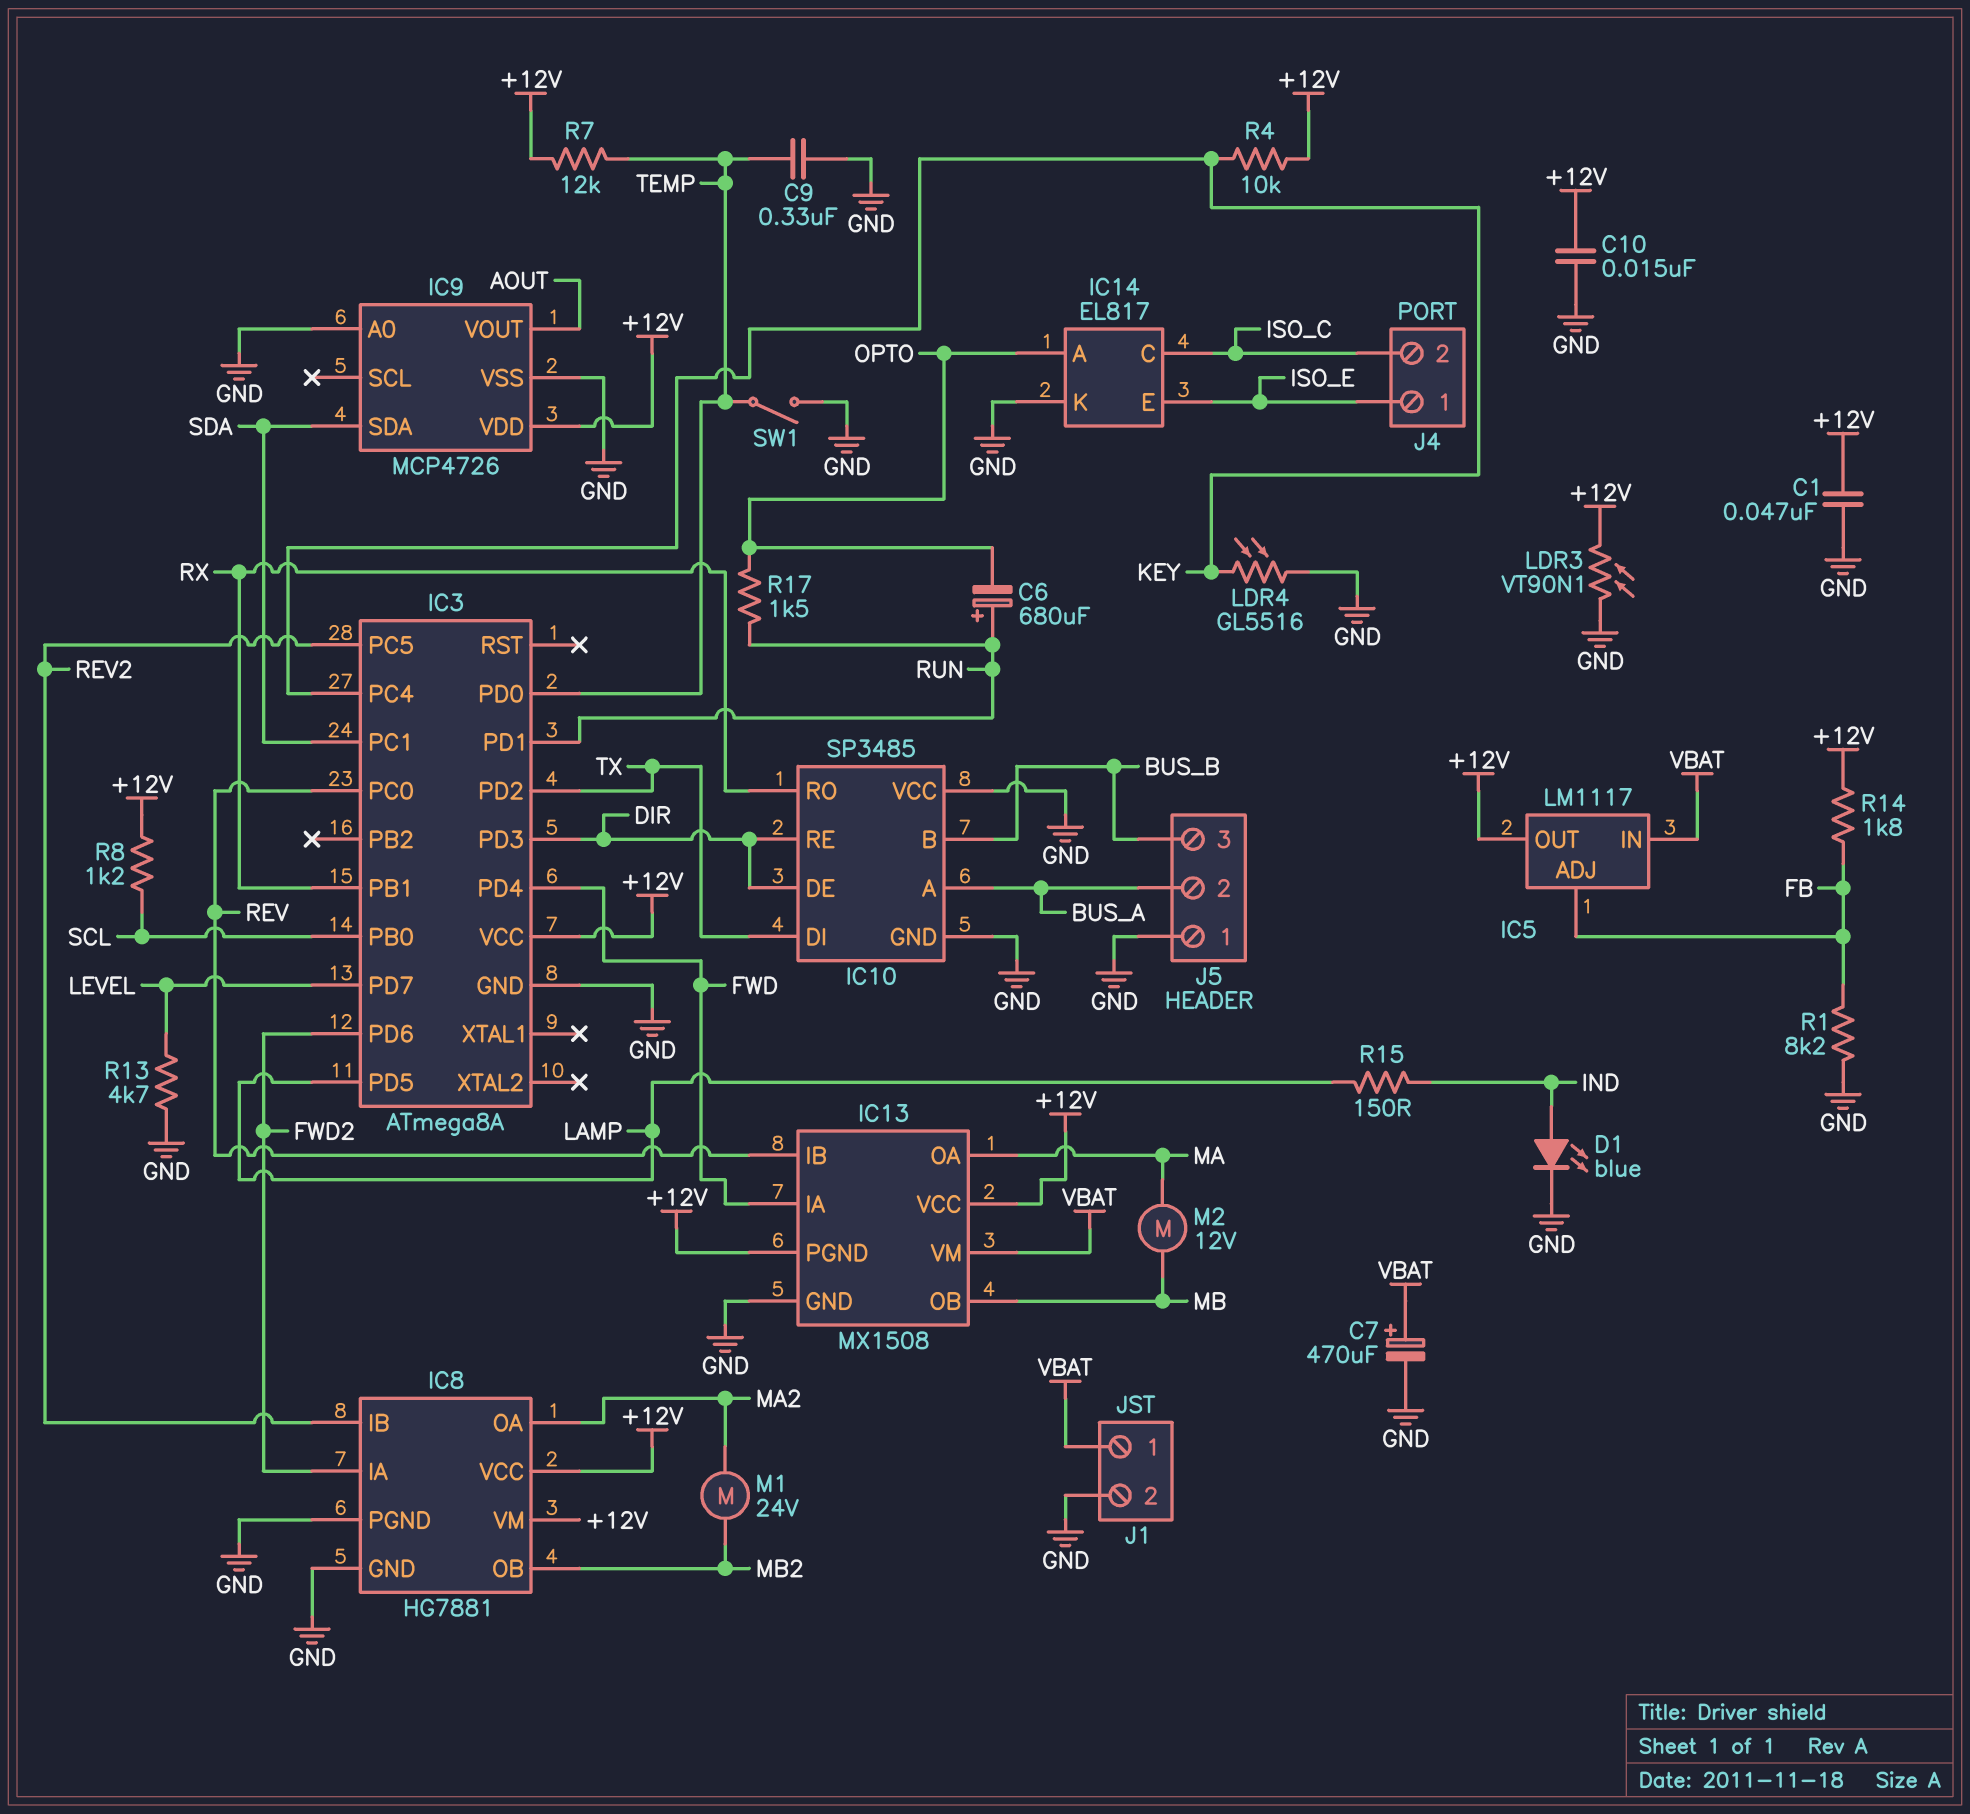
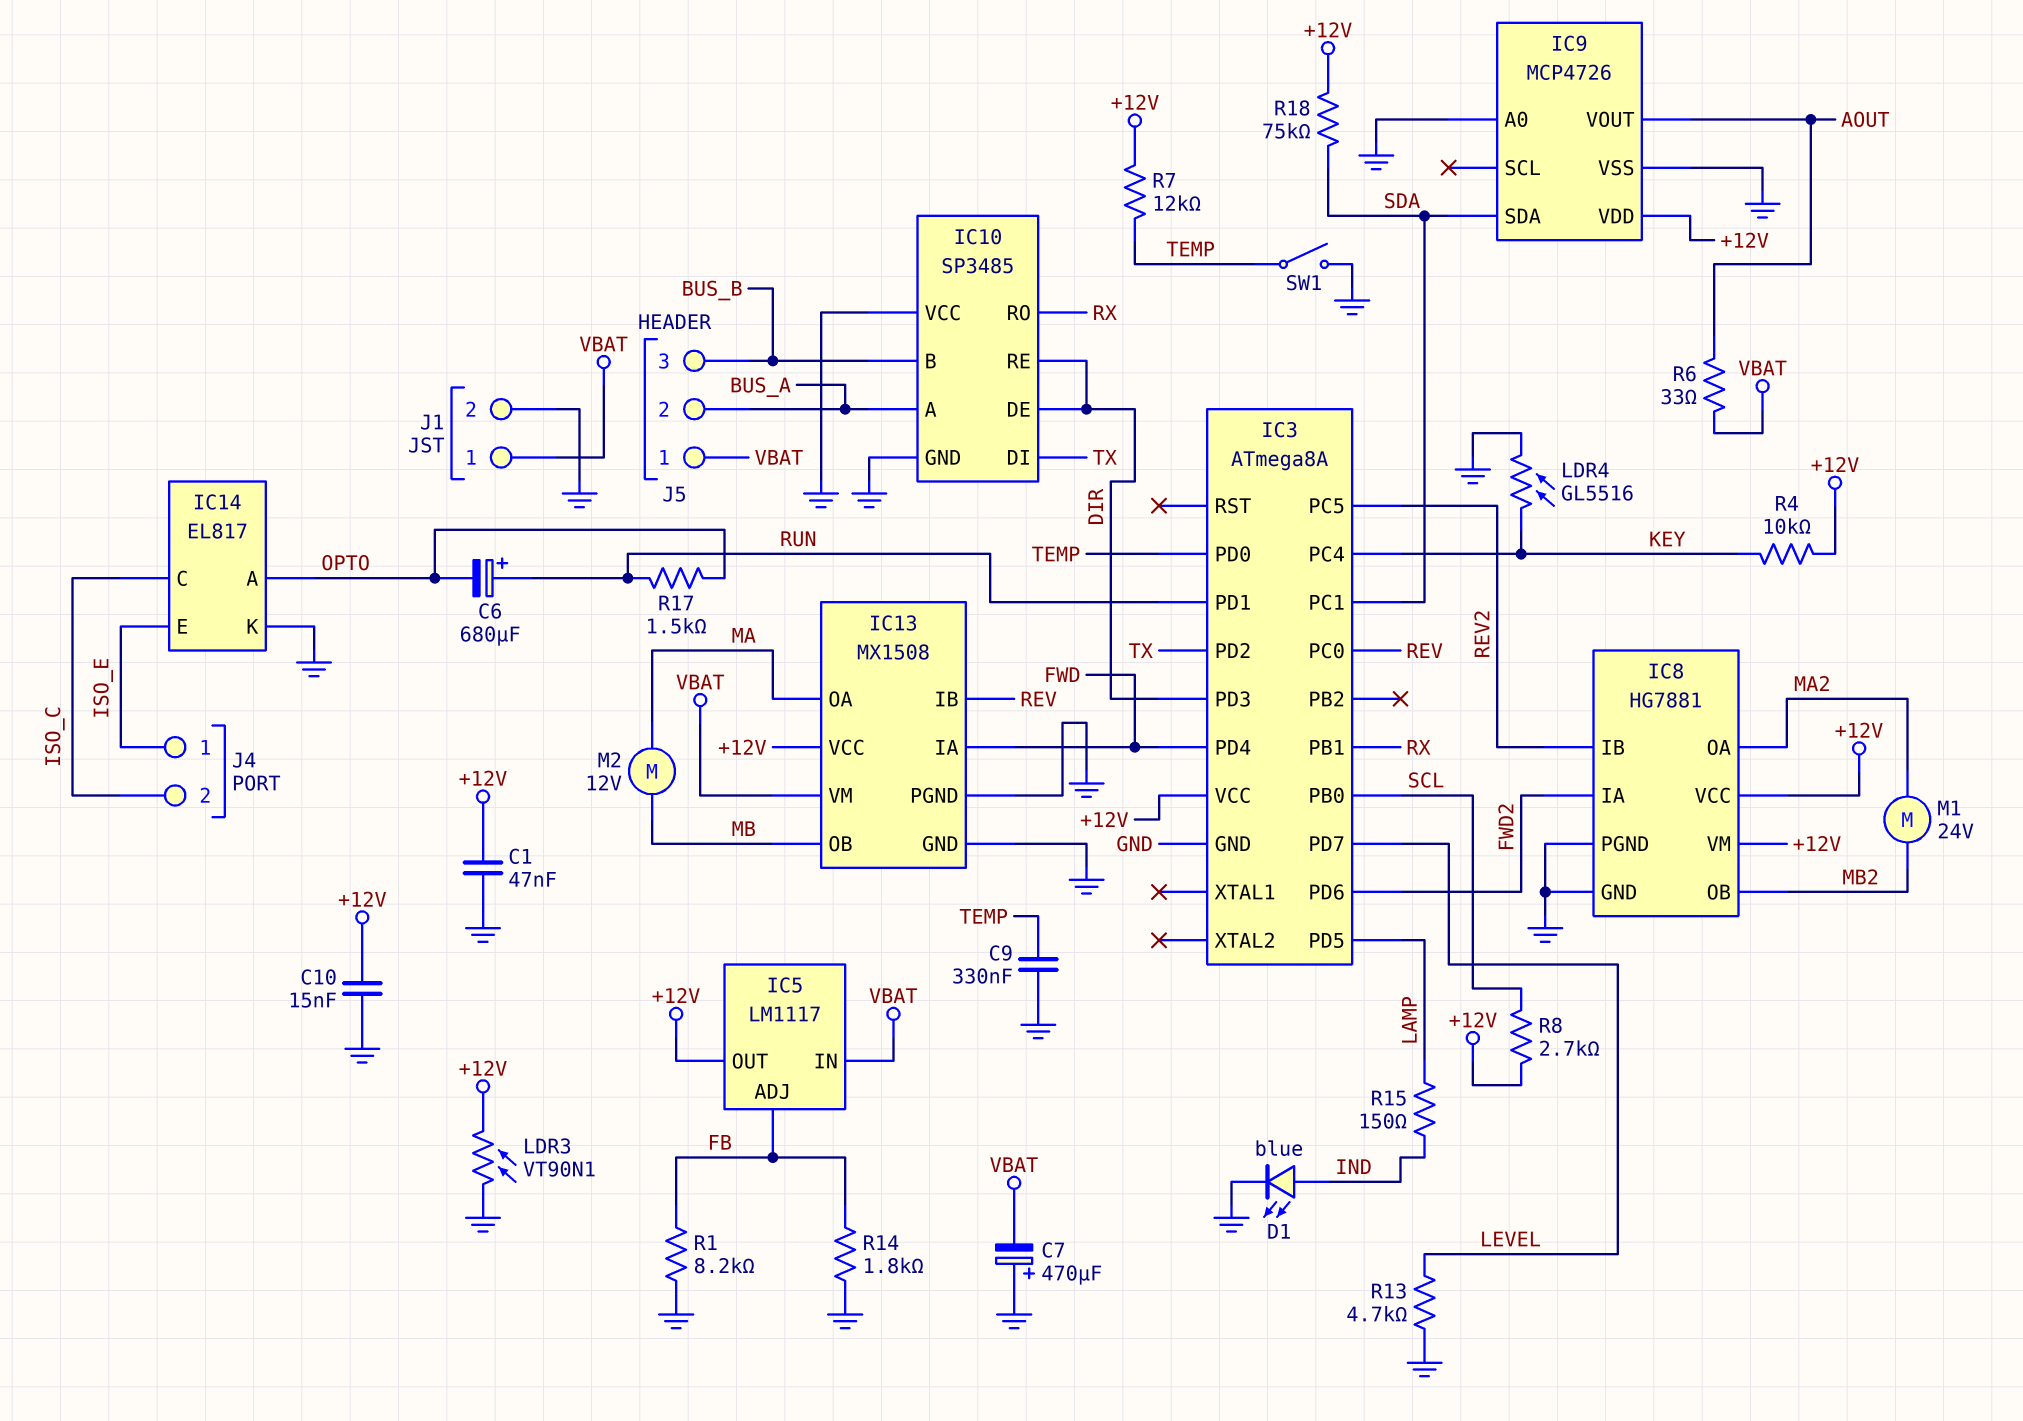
C7: 470uF (plus VBAT, minus GND) -> 470uF (plus GND, minus VBAT)
IC13 pin PGND: +12V -> GND
J5 pin 1: GND -> VBAT
R6: none -> 33 (AOUT, VBAT)
R8: 1.2k (+12V, SCL) -> 2.7k (+12V, SCL)
R14: 1.8k (+12V, FB) -> 1.8k (FB, GND)
R18: none -> 75k (+12V, SDA)

